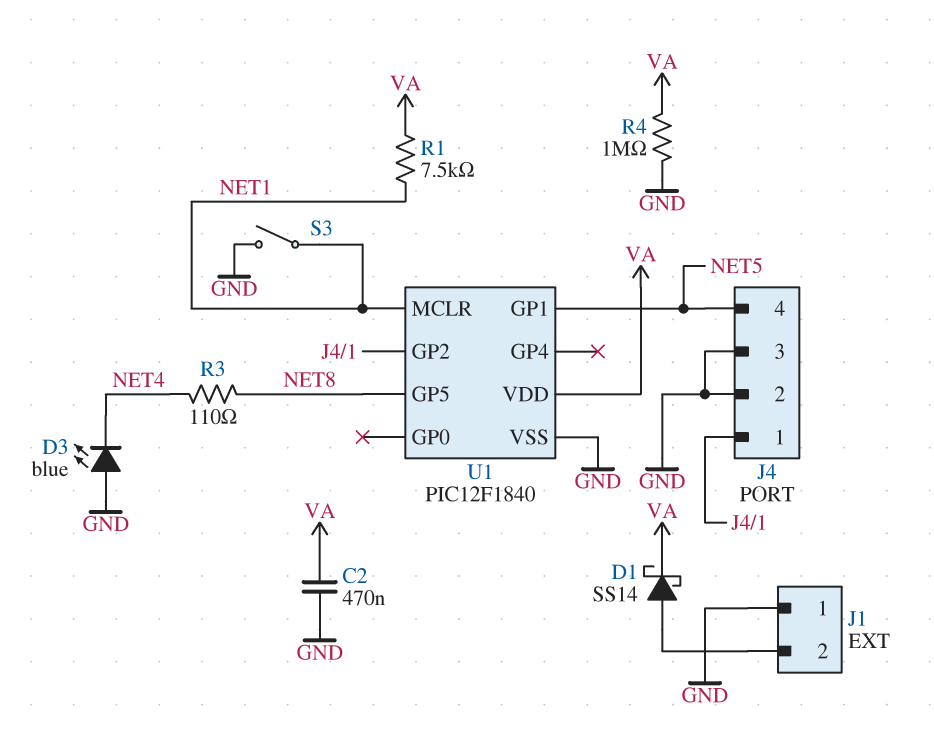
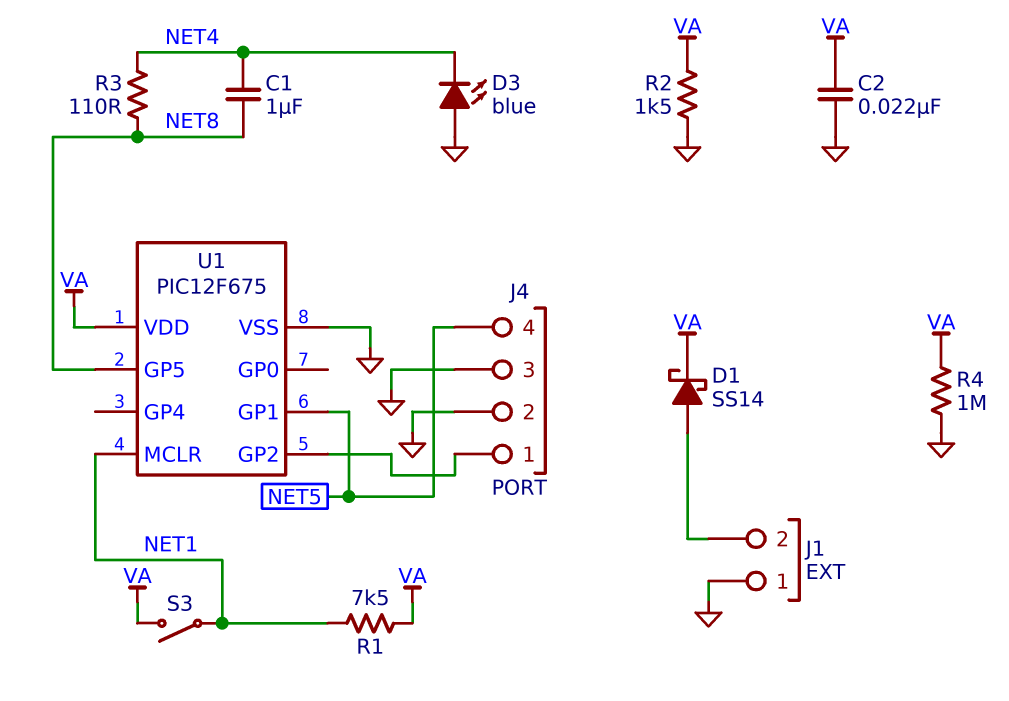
C1: none -> 1uF (NET4, NET8)
C2: 470nF (GND, VA) -> 22nF (GND, VA)
R2: none -> 1.5k (GND, VA)
S3: switch (GND, NET1) -> switch (NET1, VA)
U1: PIC12F1840 -> PIC12F675

